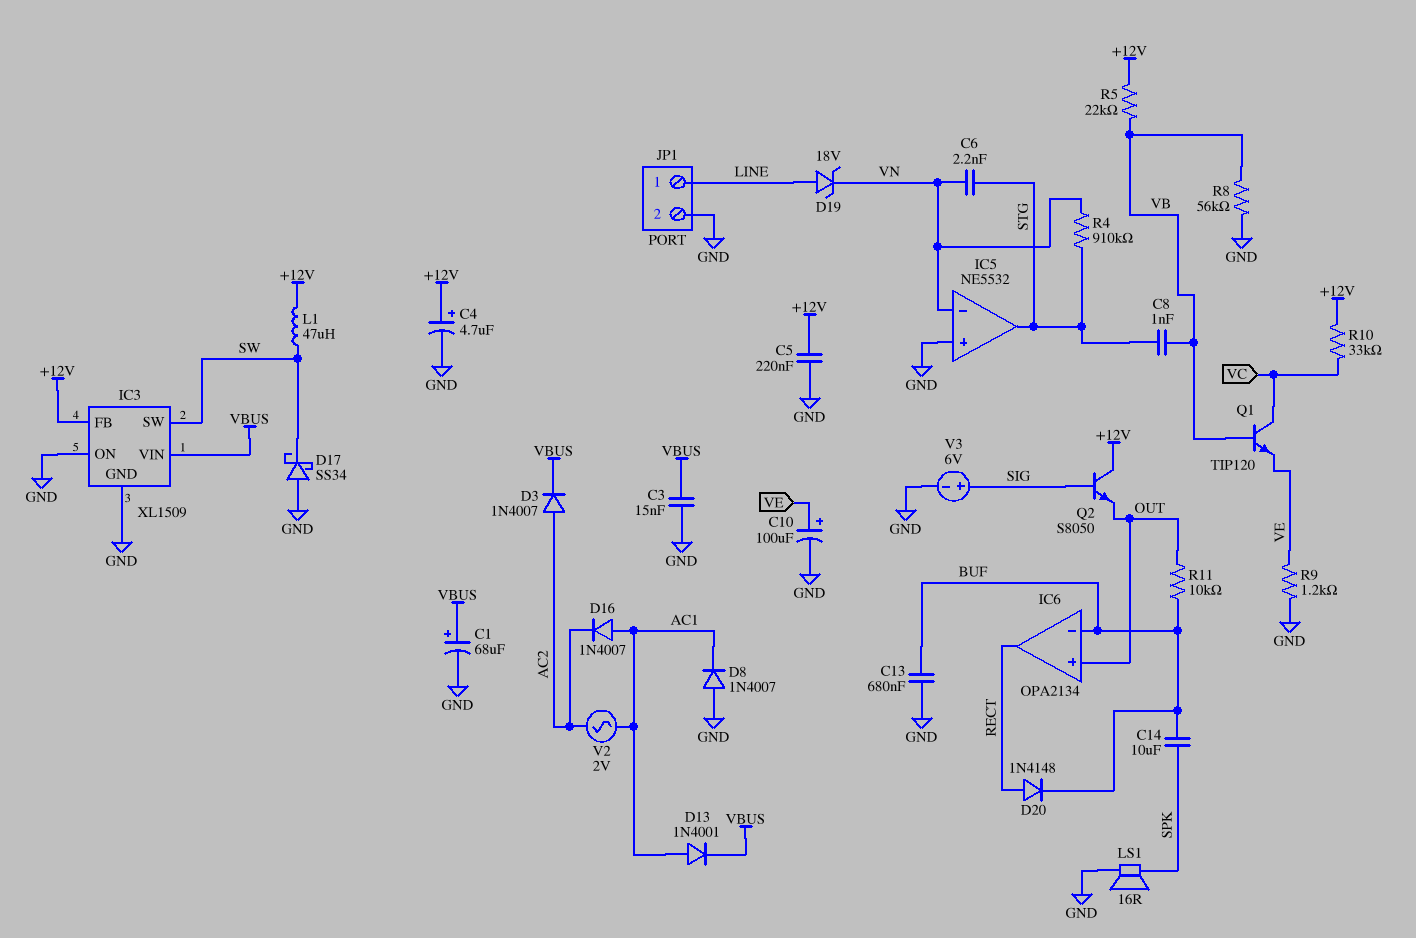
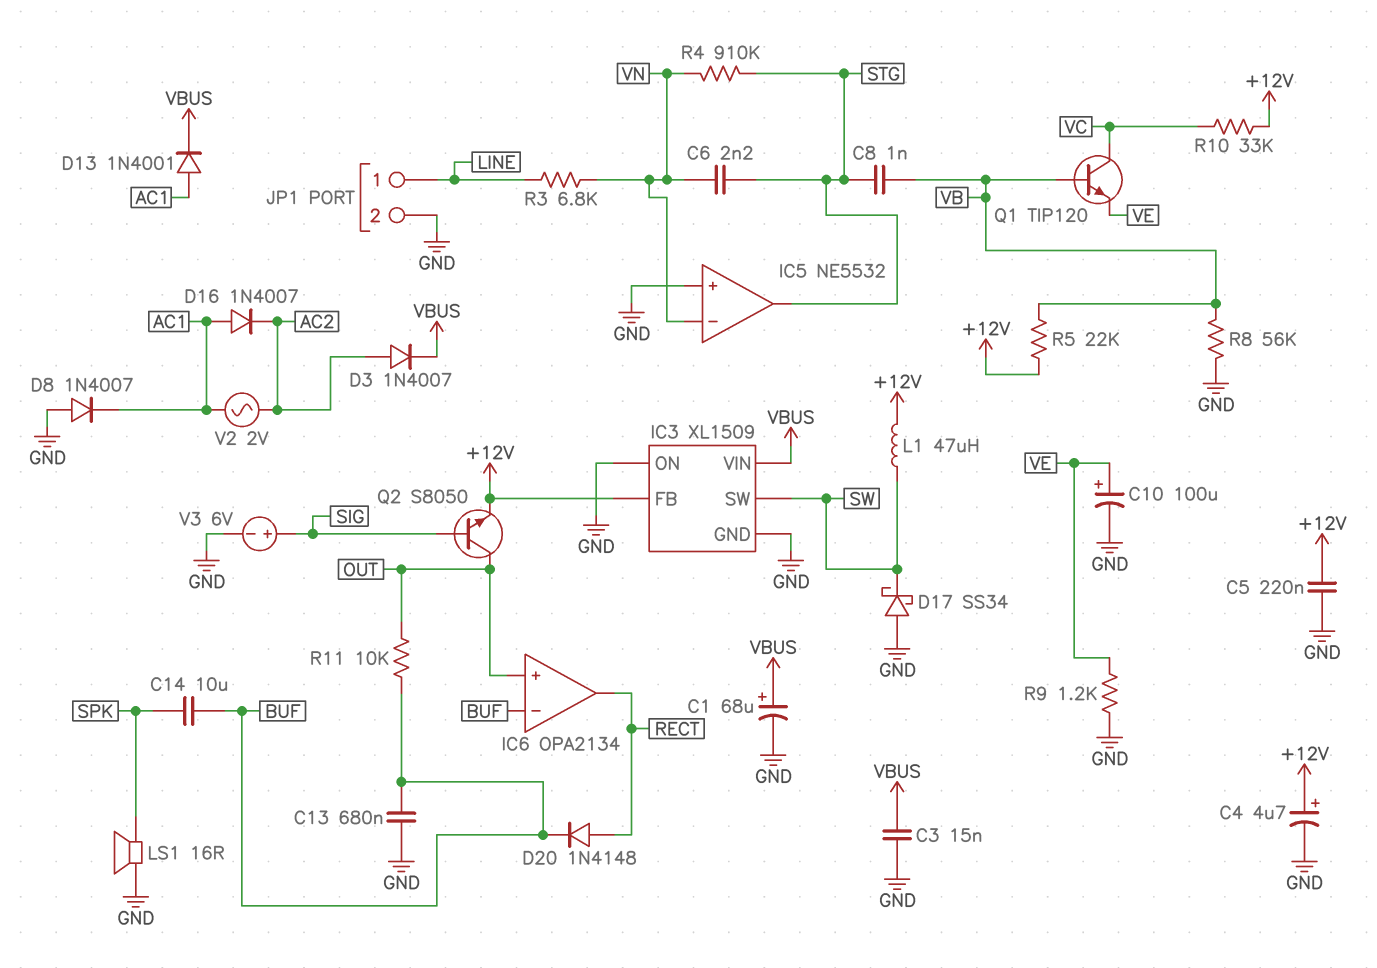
D19: zener 18V (A LINE, K VN) -> none
Q2: NPN S8050 (B SIG, C +12V, E OUT) -> NPN S8050 (B SIG, C OUT, E +12V)
R3: none -> 6.8k (LINE, VN)

